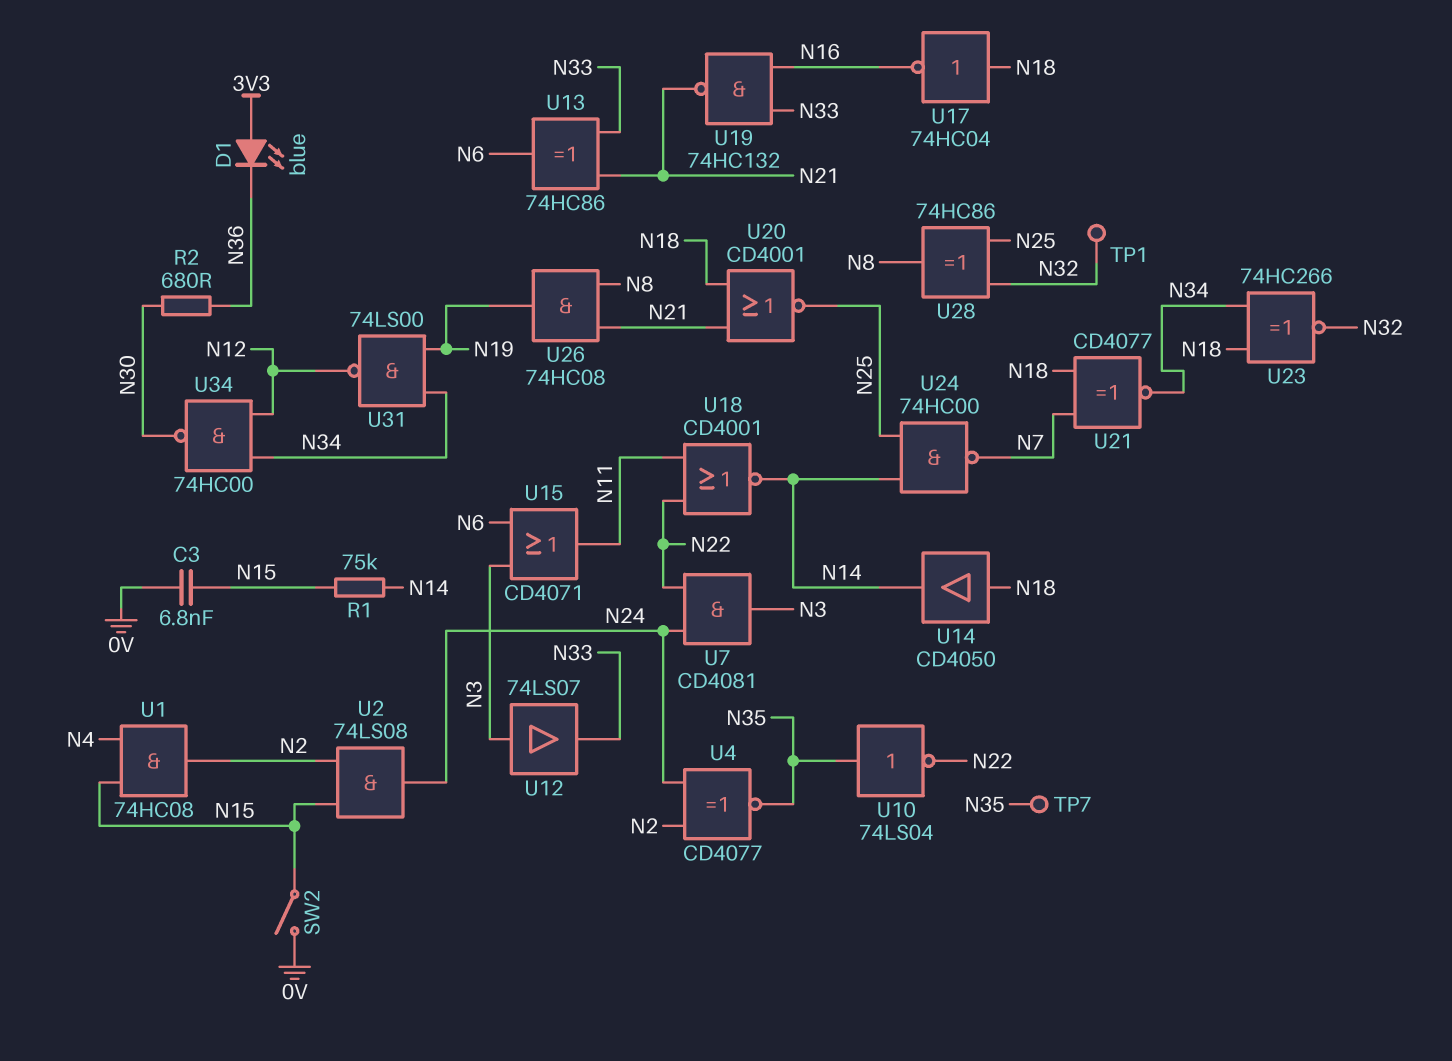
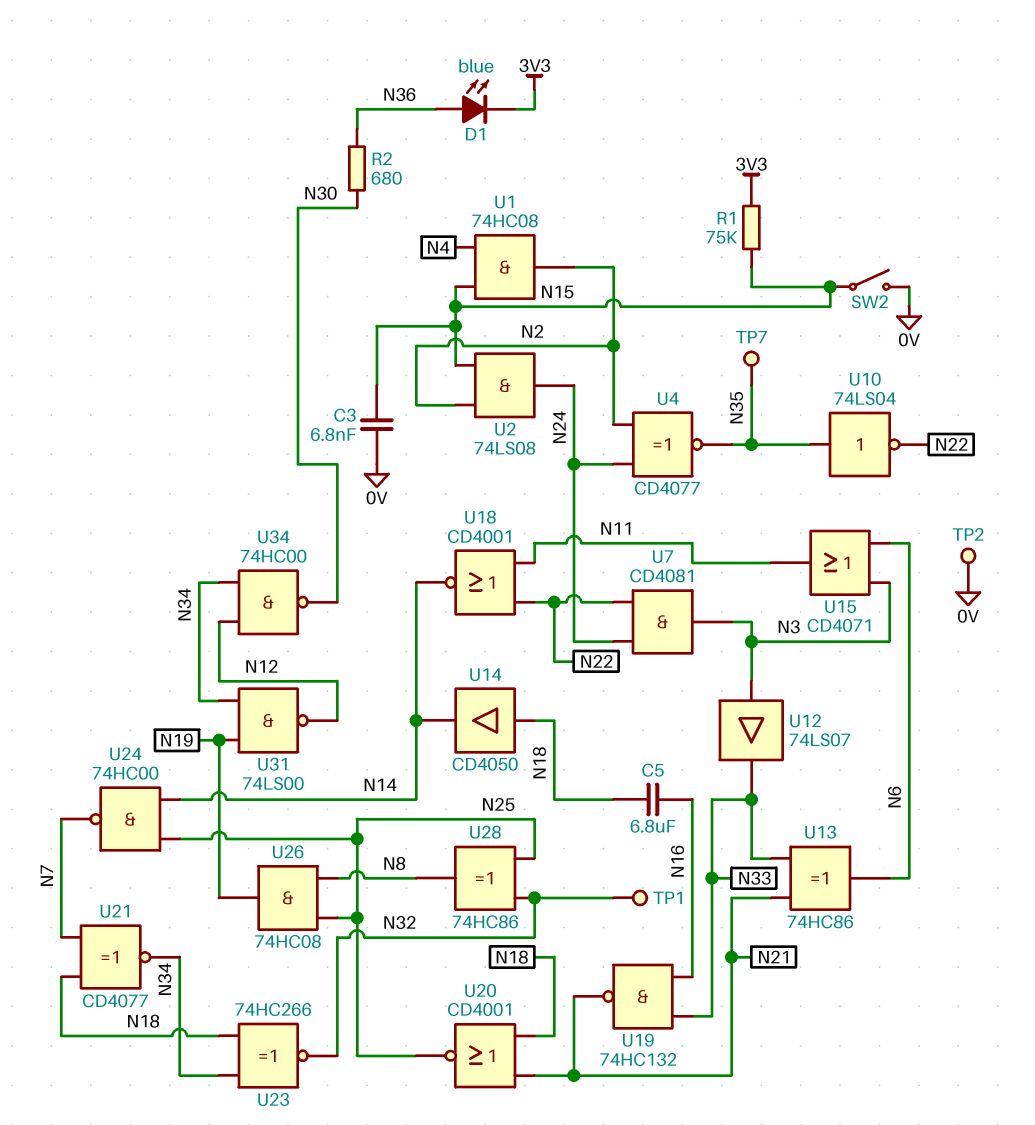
C5: none -> 6.8uF (N16, N18)
D1: LED blue (A 3V3, K N36) -> LED blue (A N36, K 3V3)
R1: 75k (N14, N15) -> 75k (3V3, N15)
TP2: none -> test point (0V)
U17: NOT 74HC04 (in N18, out N16) -> none
U26: AND 74HC08 (in N8, in N21, out N19) -> AND 74HC08 (in N8, in N25, out N19)

